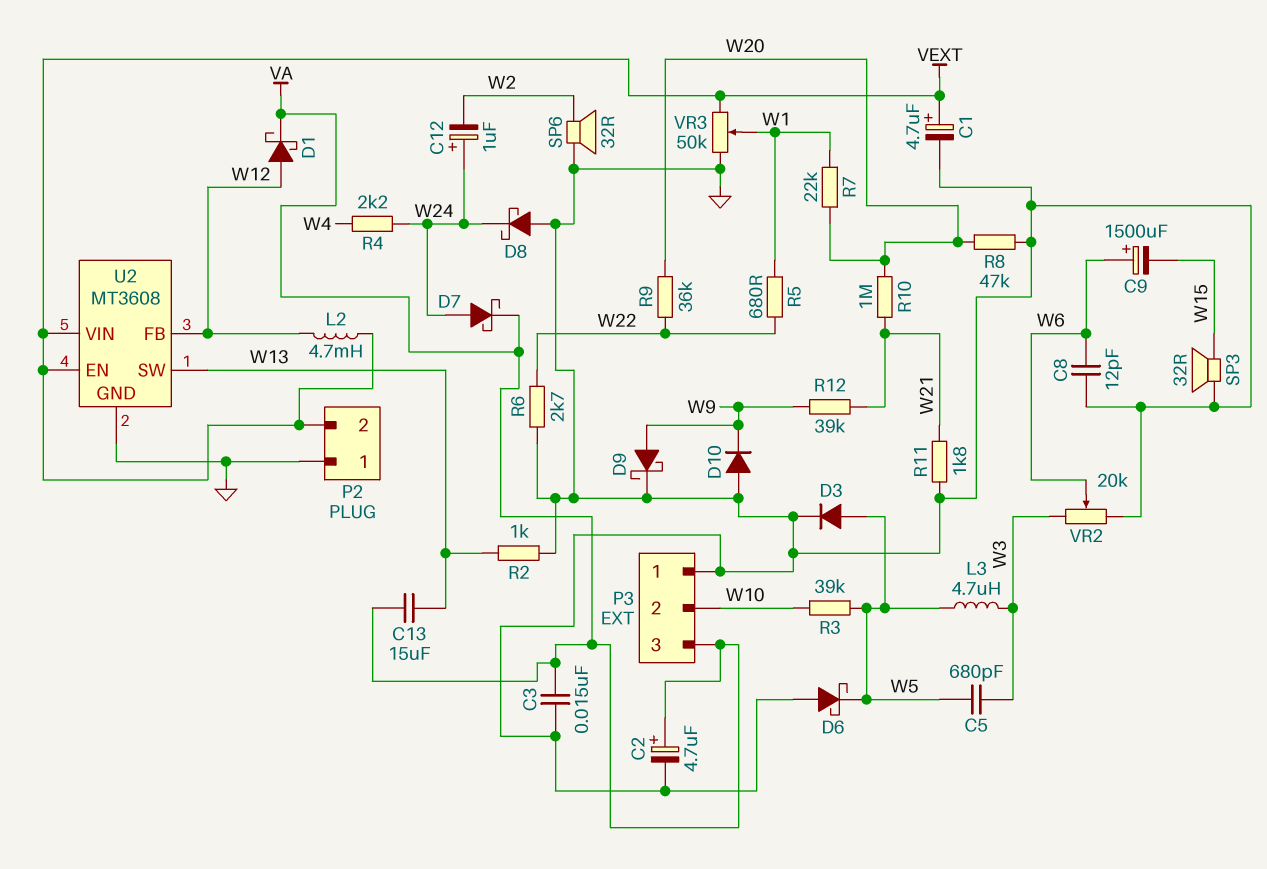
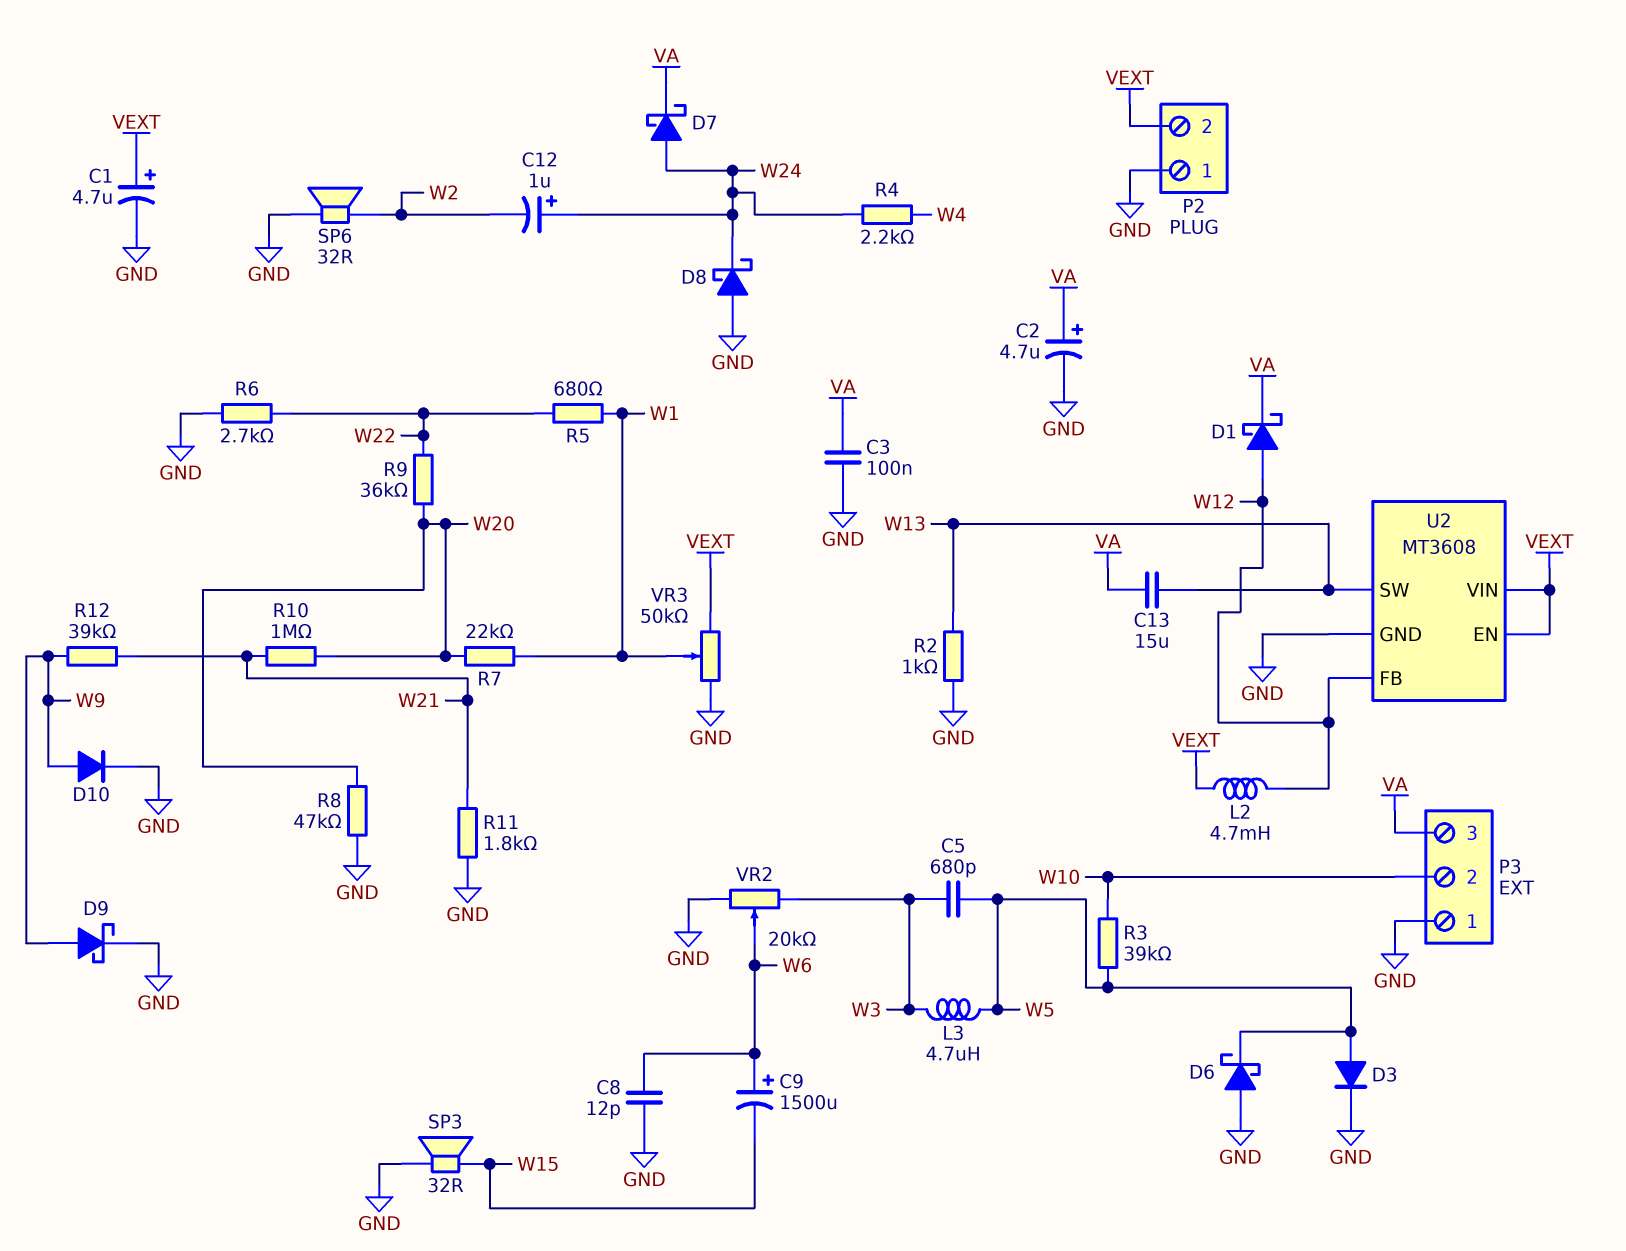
C3: 15nF (GND, VA) -> 100nF (GND, VA)
D10: diode (A GND, K W9) -> diode (A W9, K GND)

